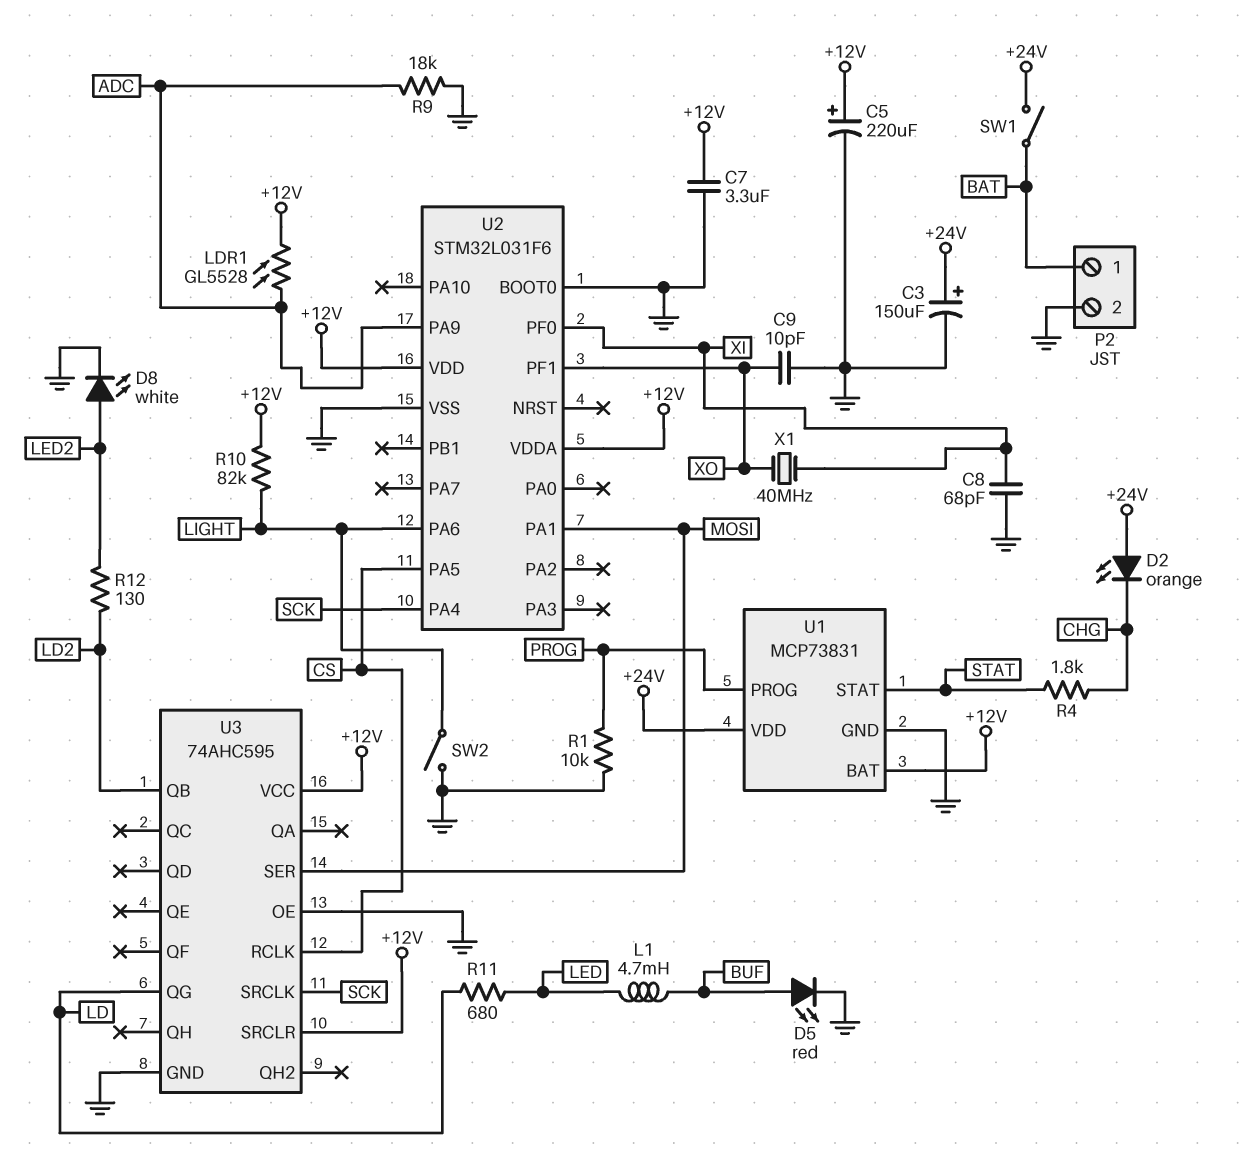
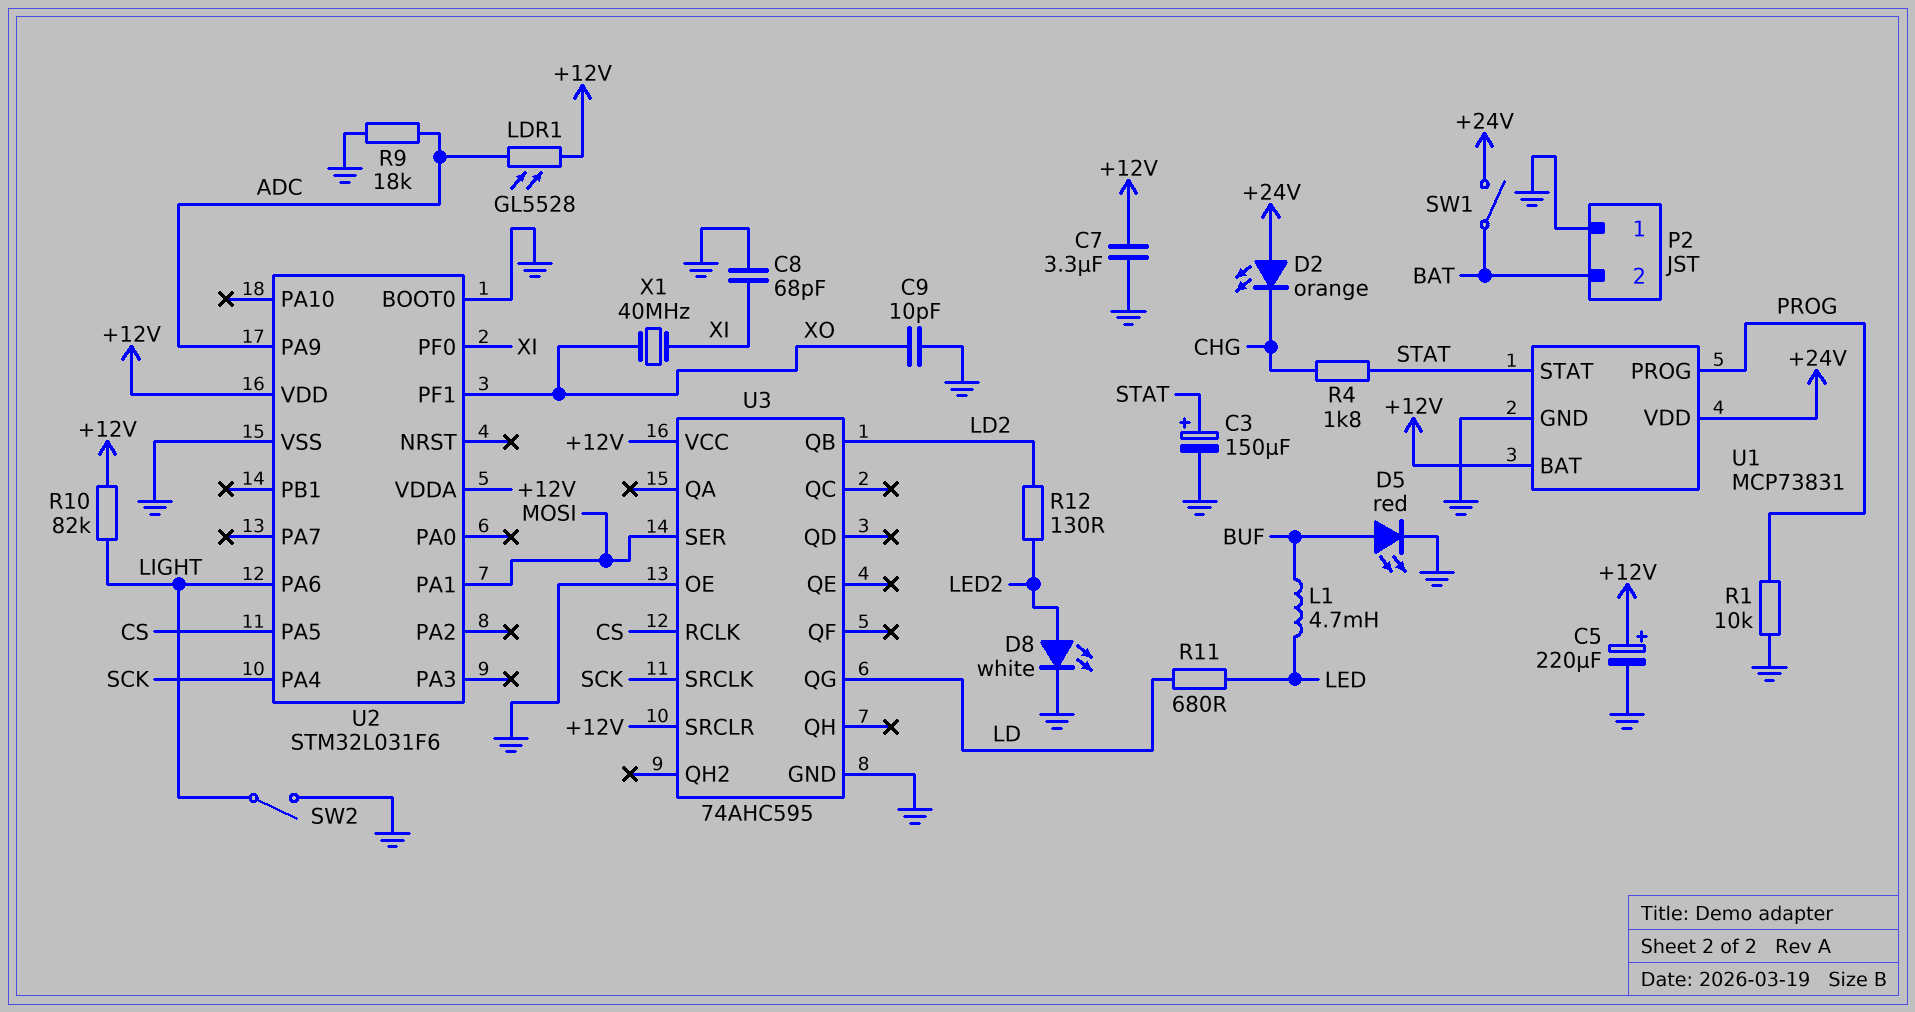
C3: 150uF (plus +24V, minus GND) -> 150uF (plus STAT, minus GND)
P2 pin 1: BAT -> GND
P2 pin 2: GND -> BAT

